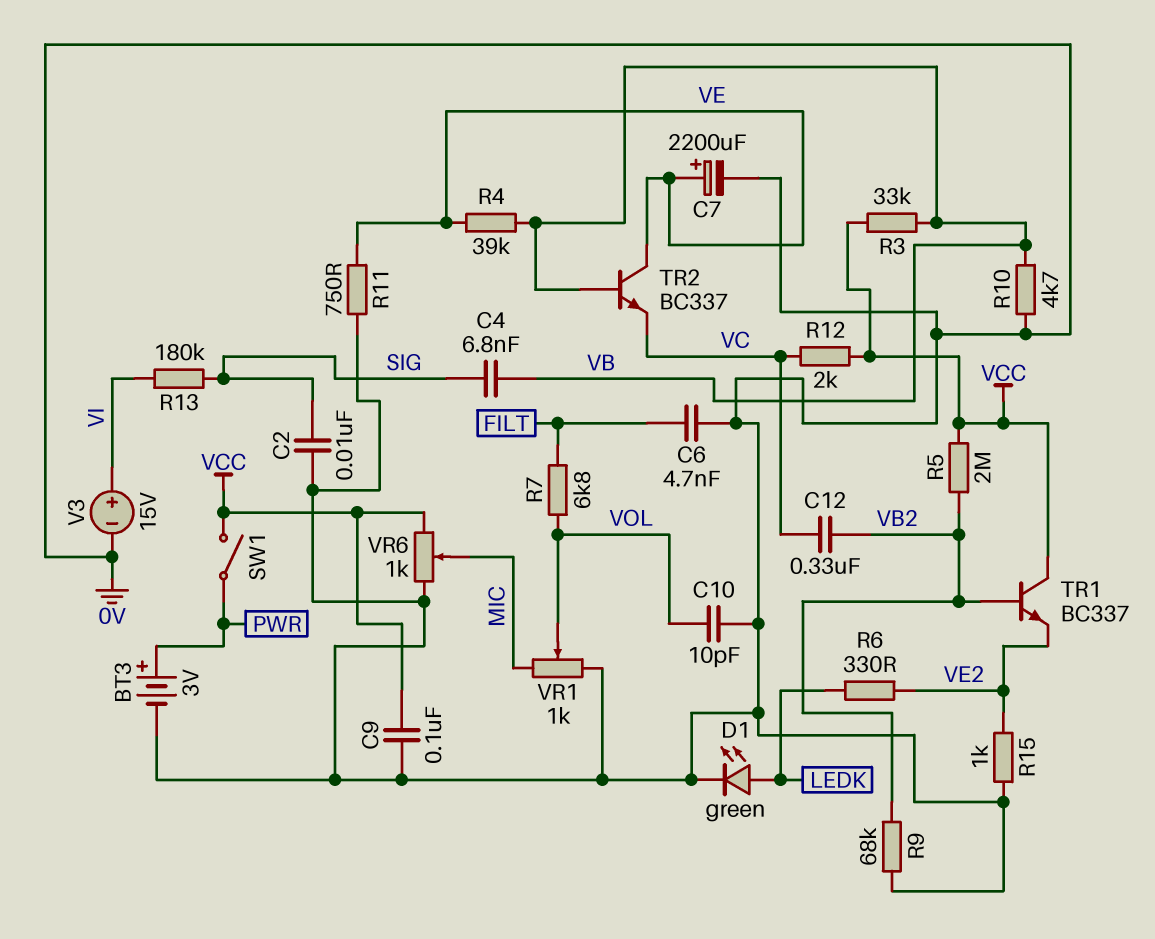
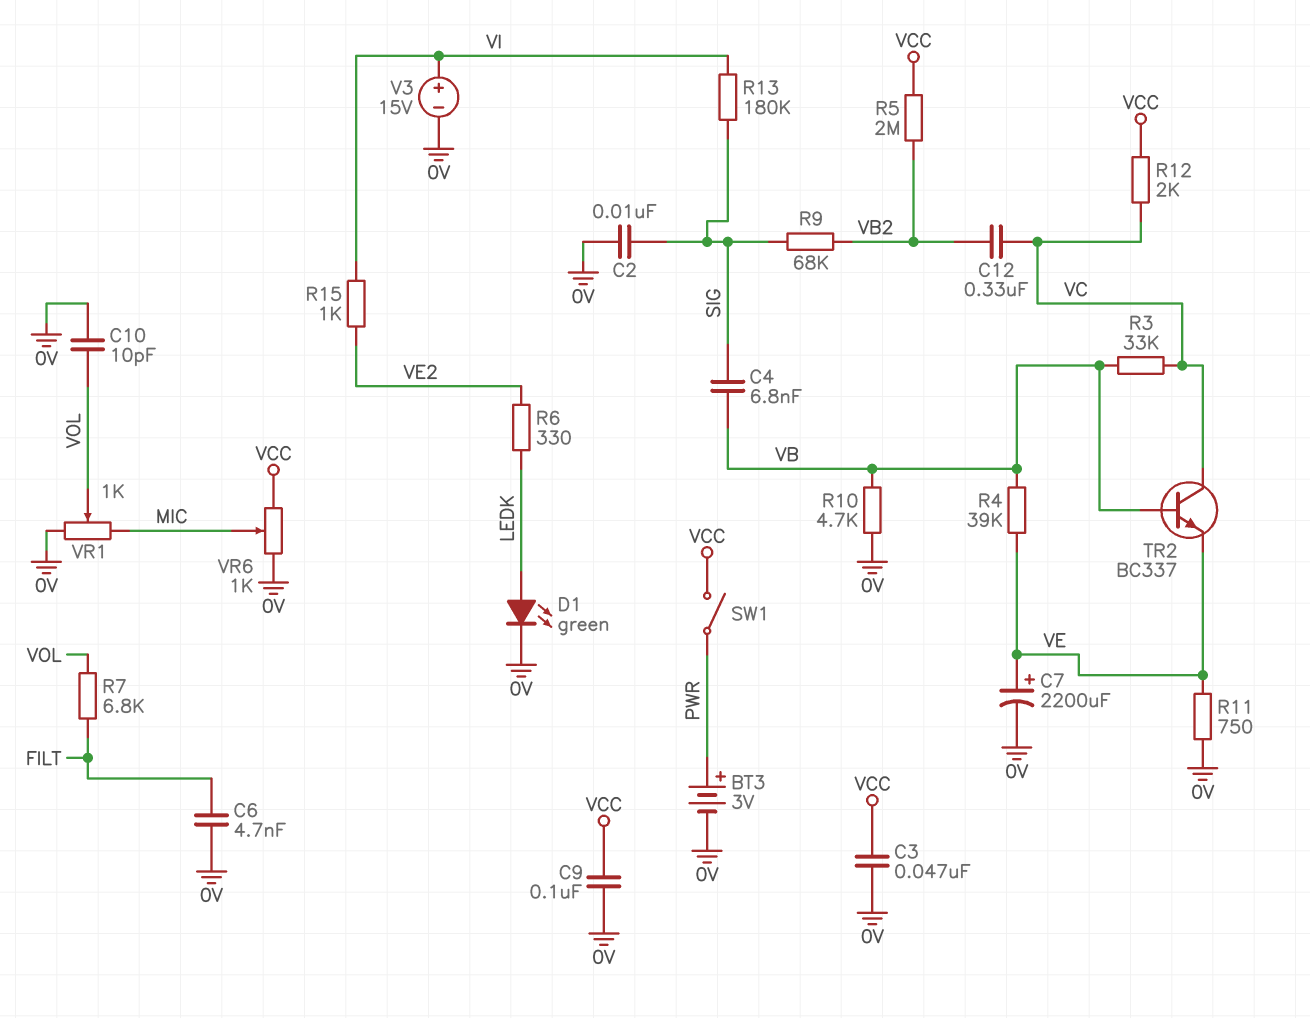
C3: none -> 47nF (0V, VCC)
R3: 33k (VB, VCC) -> 33k (VB, VC)
R9: 68k (0V, VB2) -> 68k (SIG, VB2)
R15: 1k (0V, VE2) -> 1k (VE2, VI)
TR1: NPN BC337 (B VB2, C VCC, E VE2) -> none
TR2: NPN BC337 (B VB, C VE, E VC) -> NPN BC337 (B VB, C VC, E VE)

